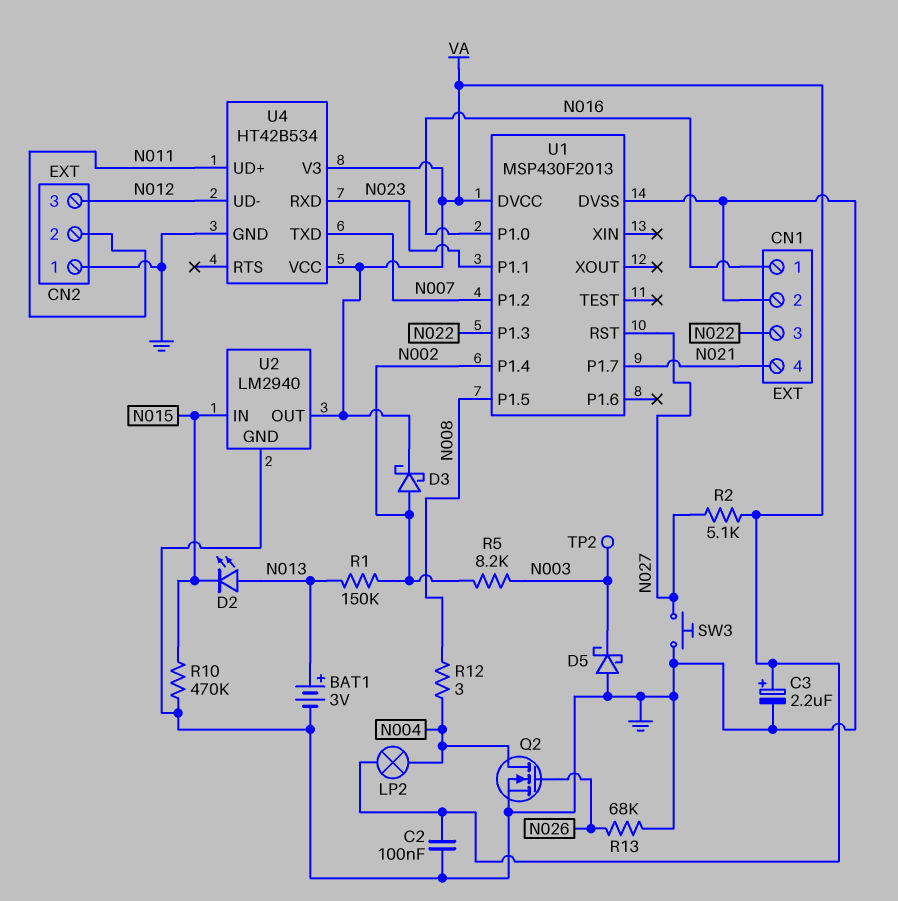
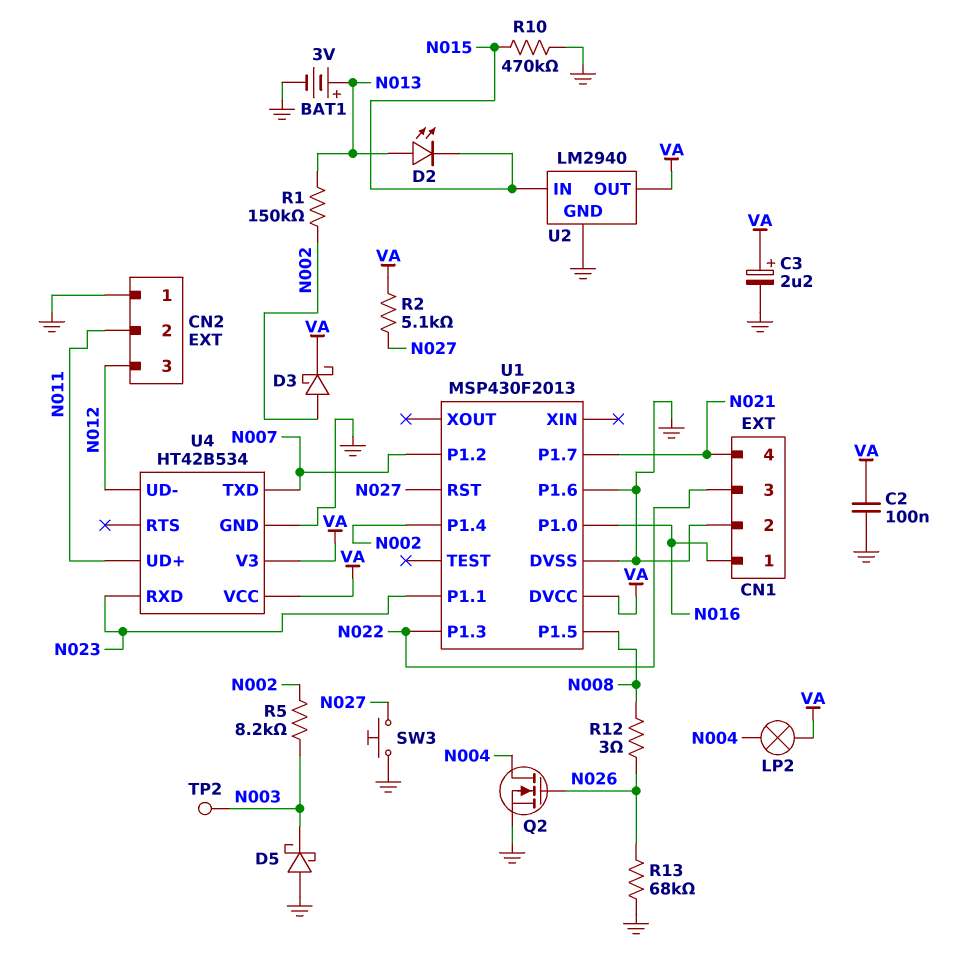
R12: 3 (N004, N008) -> 3 (N008, N026)
U1 pin P1.6: none -> GND

